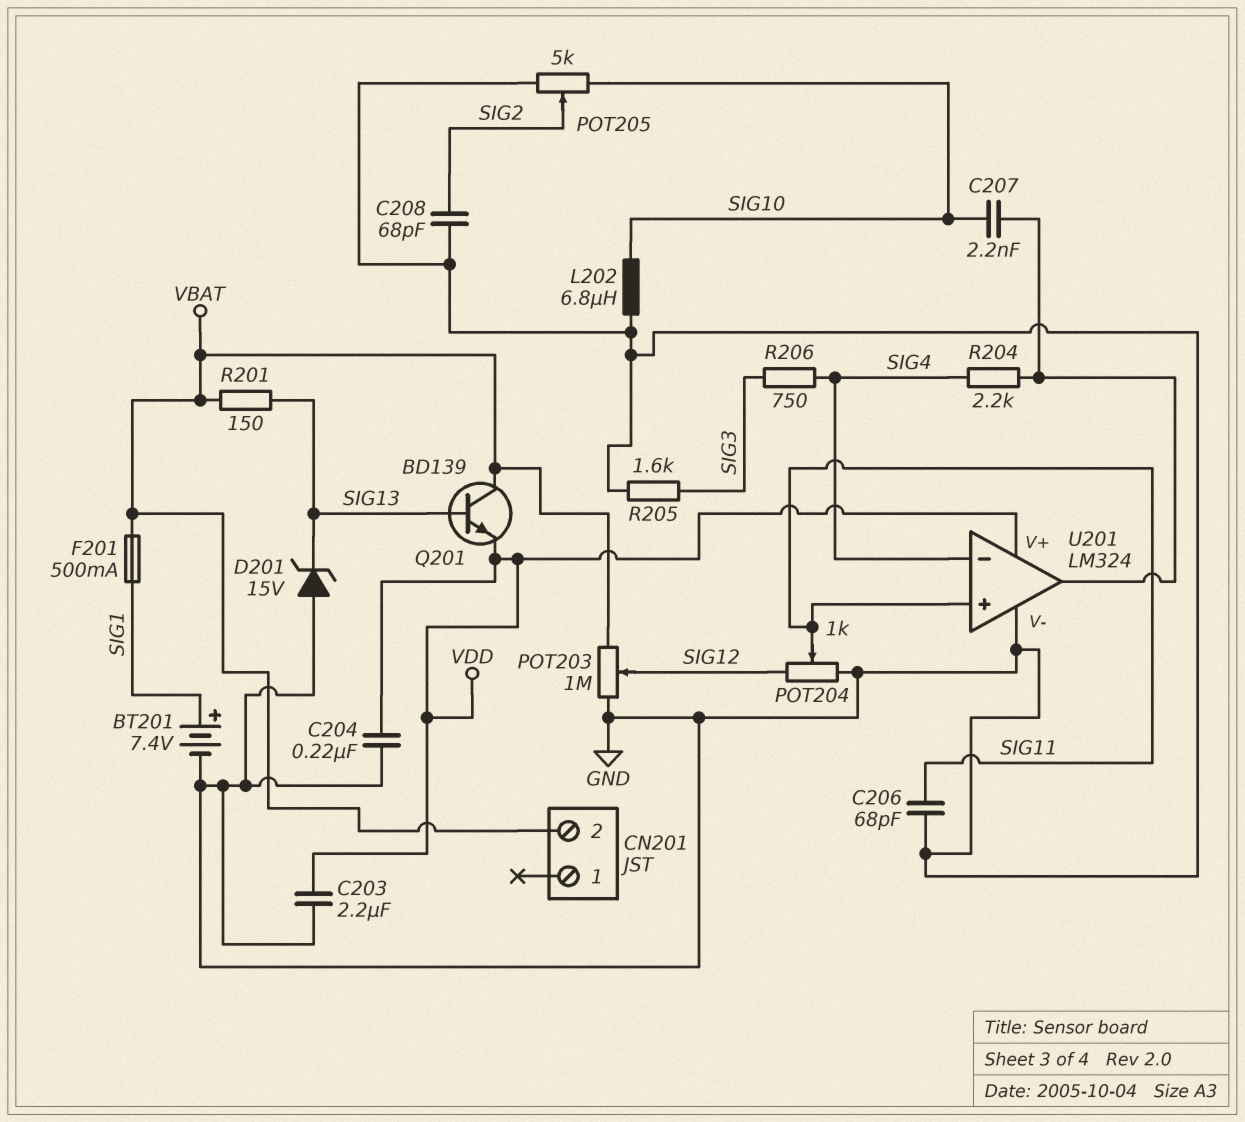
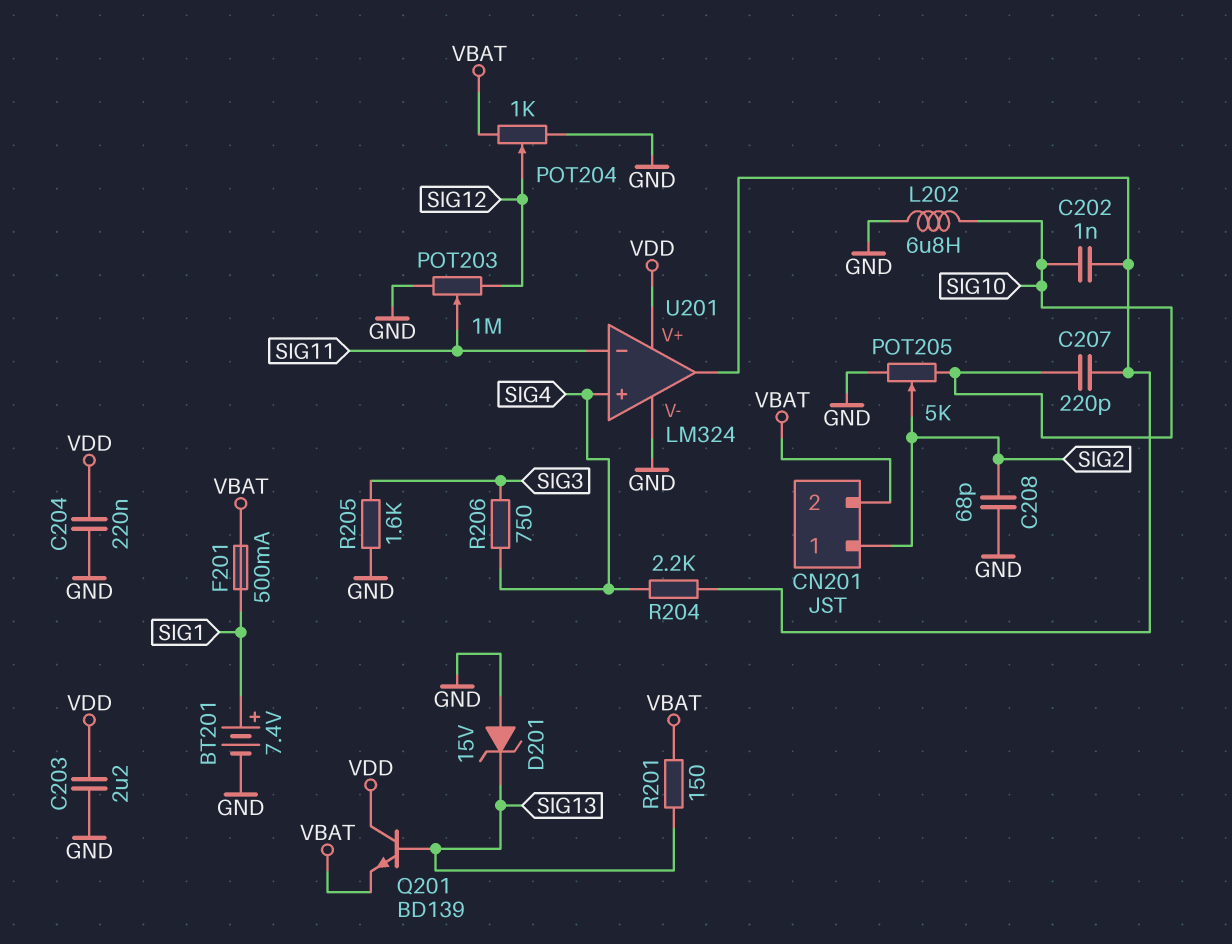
C202: none -> 1nF (SIG10, U201/out)
C206: 68pF (GND, SIG11) -> none
C207: 2.2nF (SIG10, U201/out) -> 220pF (SIG10, U201/out)
CN201 pin 1: none -> SIG2
POT203: 1M (GND, VBAT, wiper SIG12) -> 1M (GND, SIG12, wiper SIG11)
POT204: 1k (GND, SIG12, wiper SIG11) -> 1k (GND, VBAT, wiper SIG12)
Q201: NPN BD139 (B SIG13, C VBAT, E VDD) -> NPN BD139 (B SIG13, C VDD, E VBAT)
U201 pin in+: SIG11 -> SIG4
U201 pin in-: SIG4 -> SIG11

